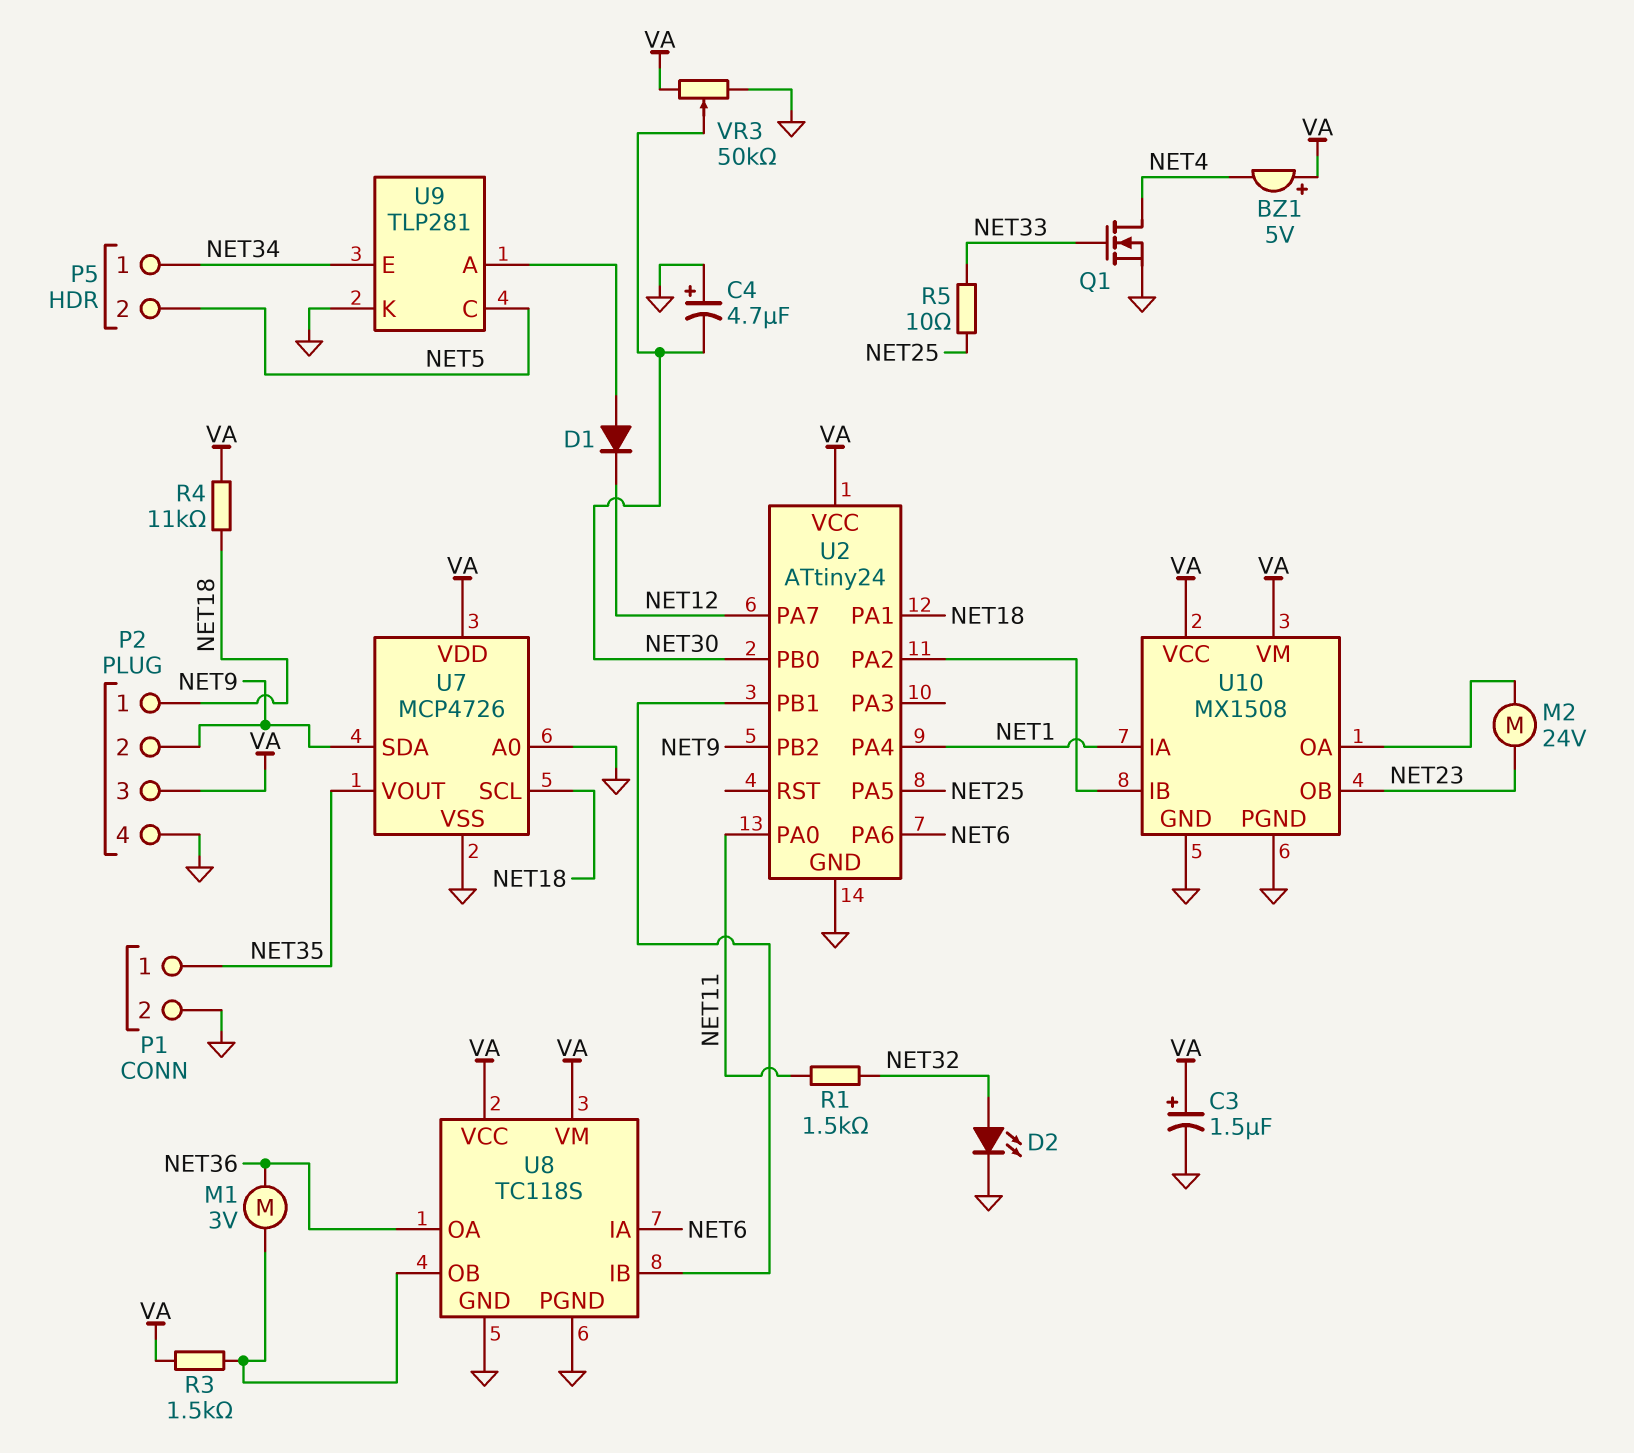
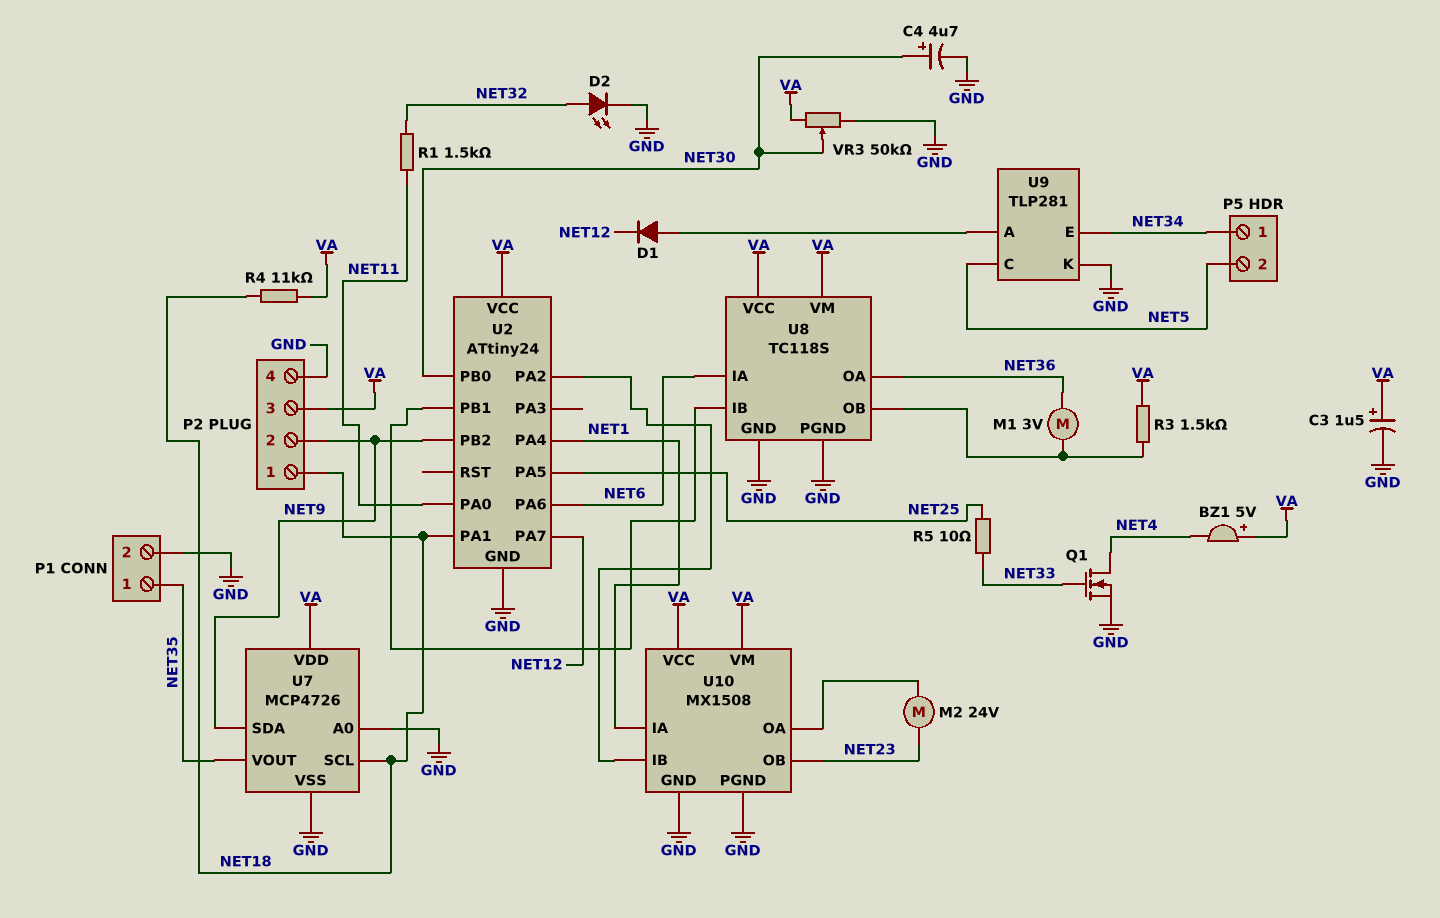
C4: 4.7uF (plus GND, minus NET30) -> 4.7uF (plus NET30, minus GND)

